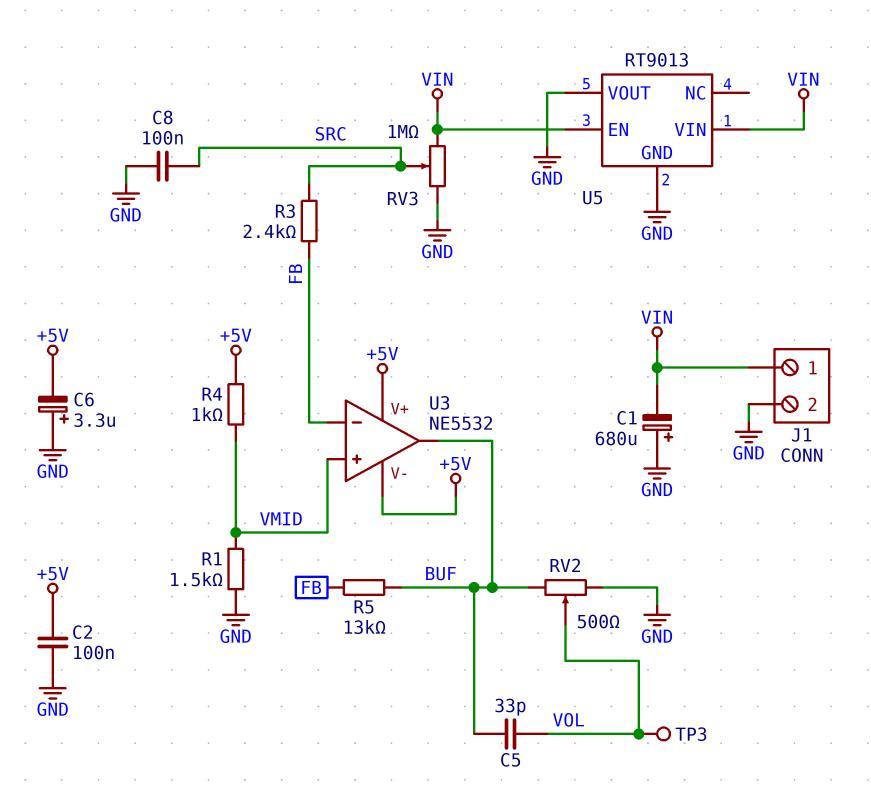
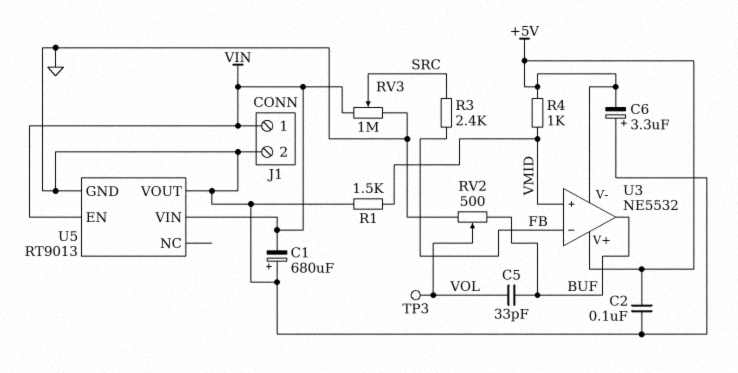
C8: 100nF (GND, SRC) -> none
R5: 13k (BUF, FB) -> none

